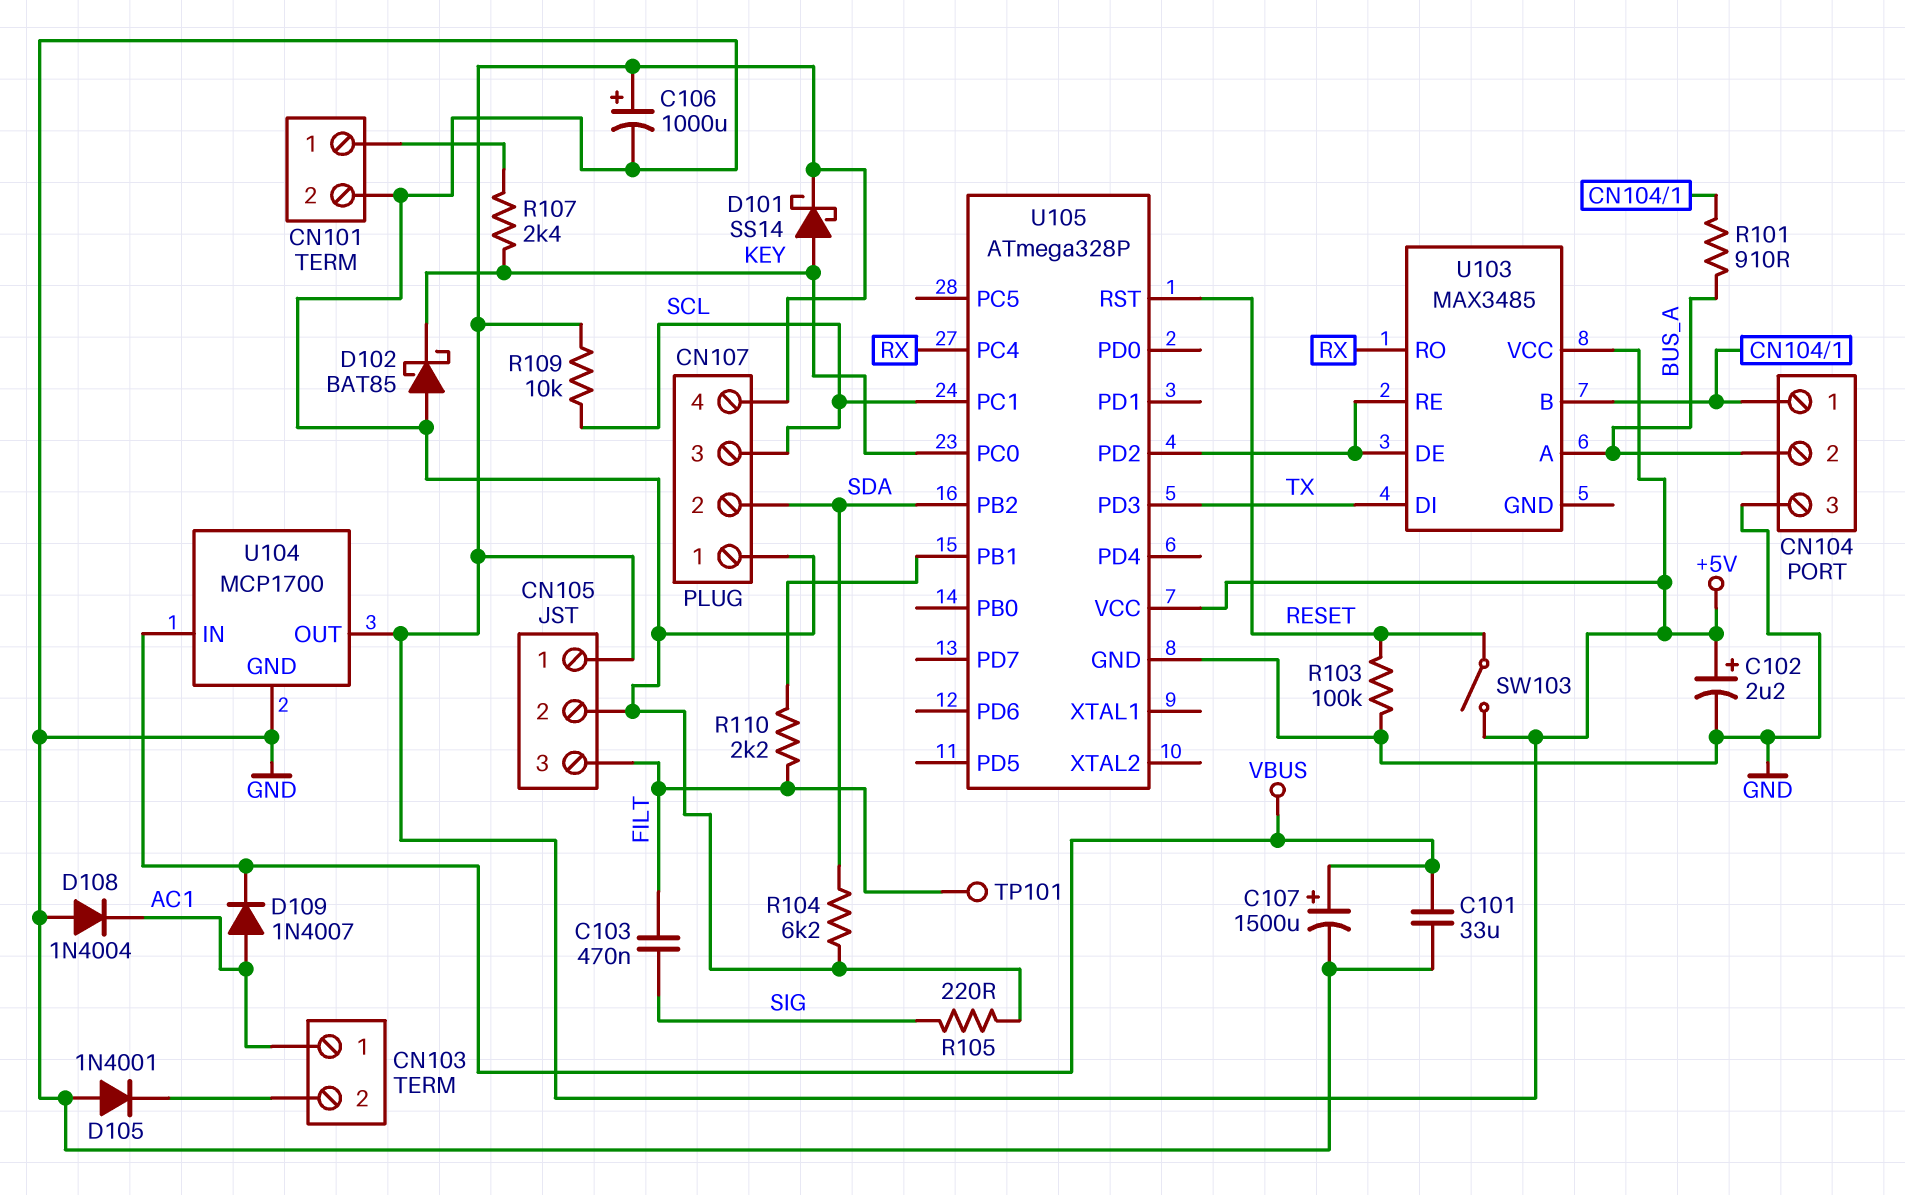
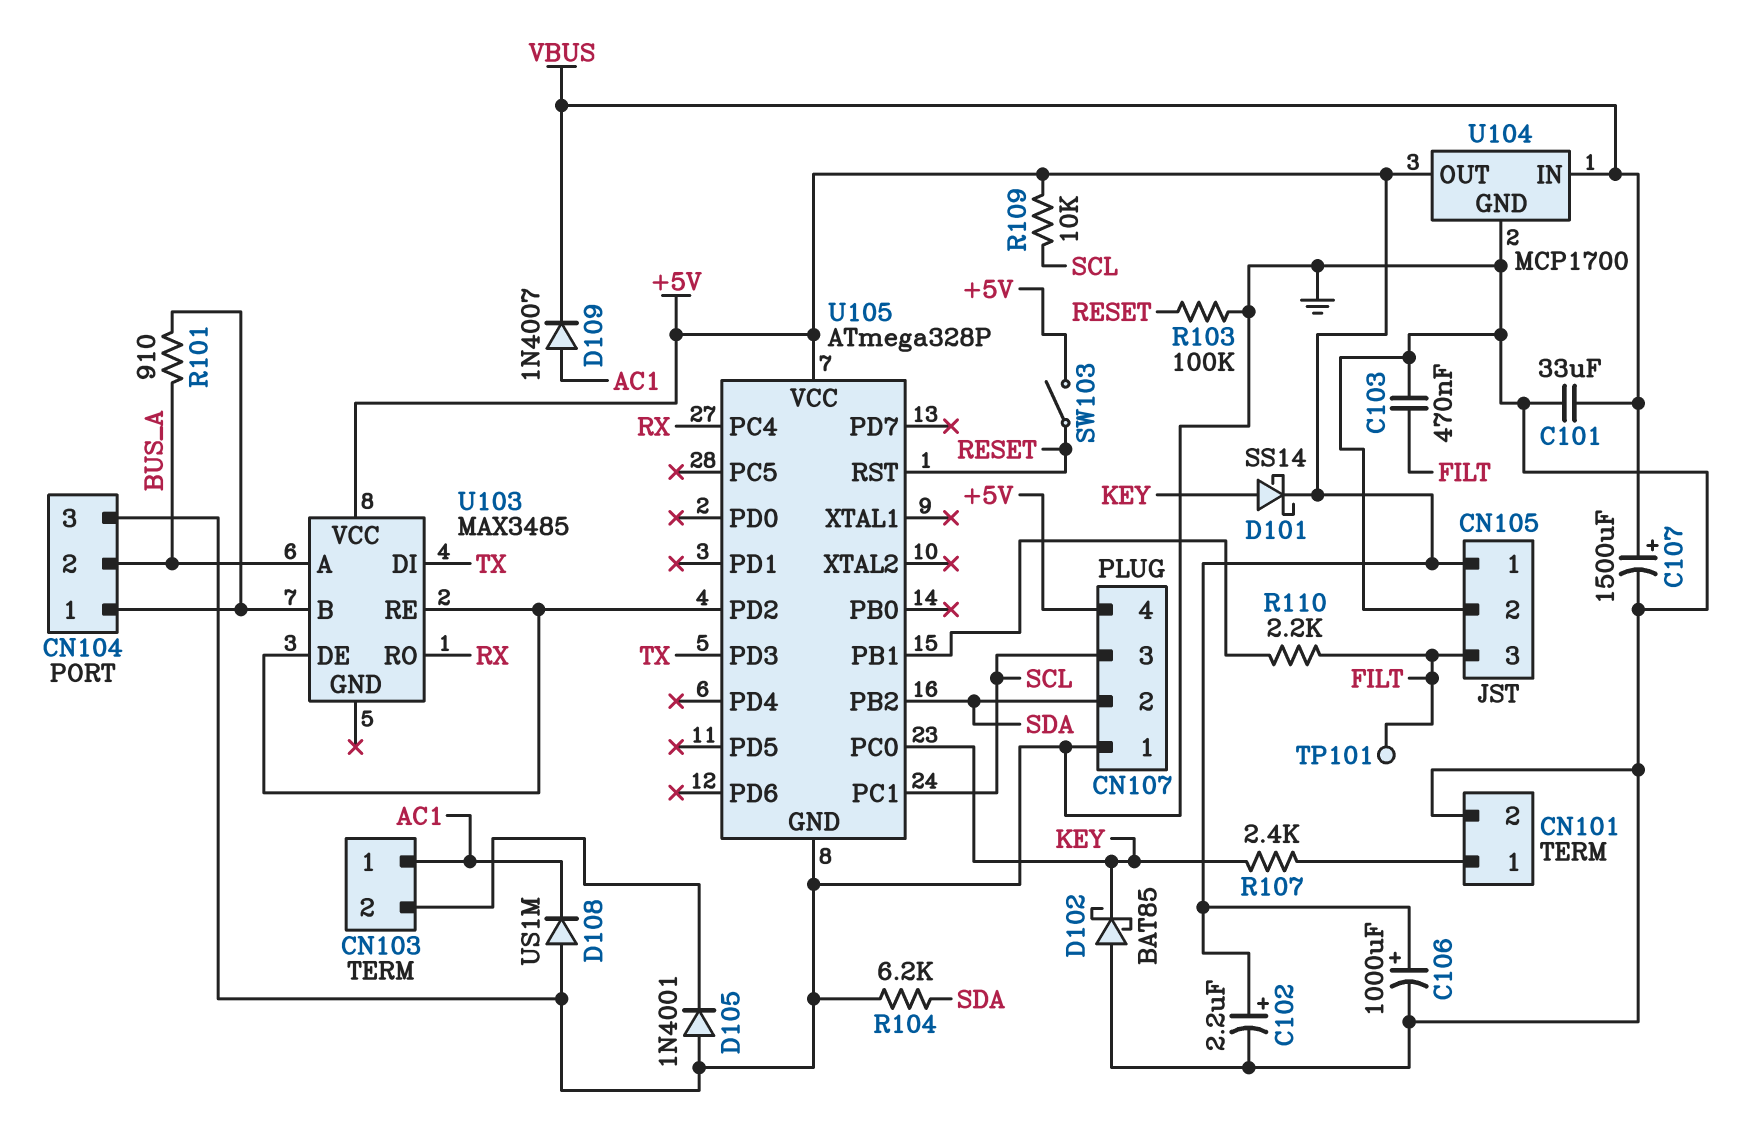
C103: 470nF (FILT, SIG) -> 470nF (FILT, GND)
D108: diode 1N4004 (A GND, K AC1) -> diode US1M (A GND, K AC1)
R105: 220 (GND, SIG) -> none

